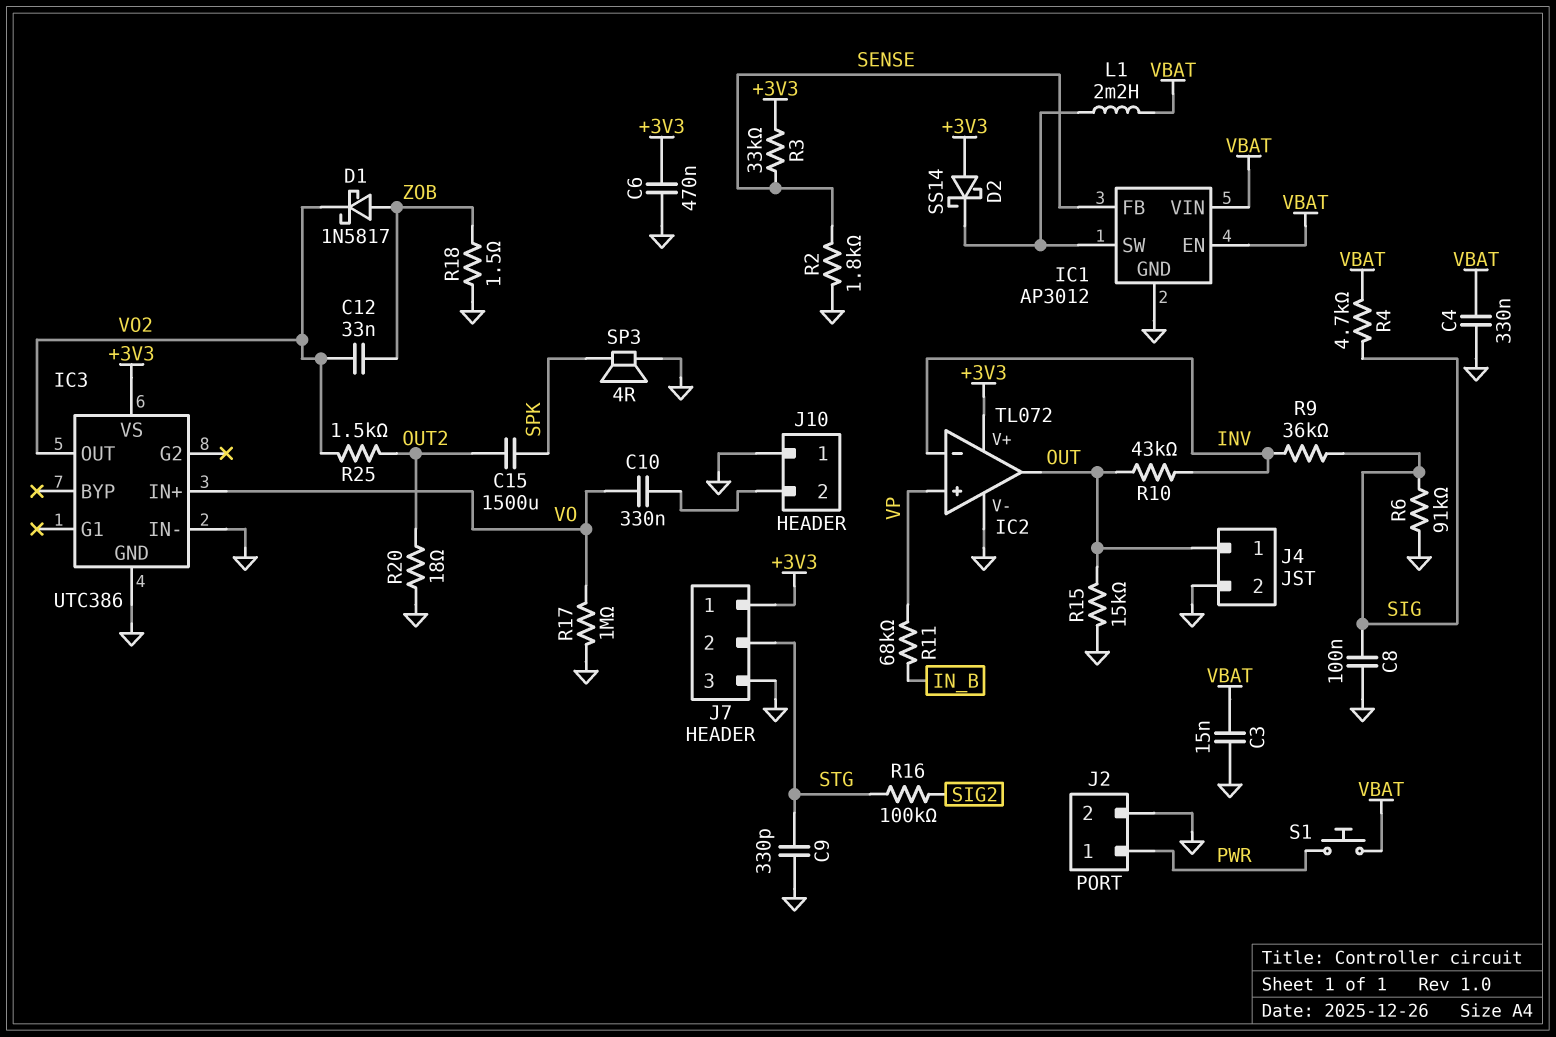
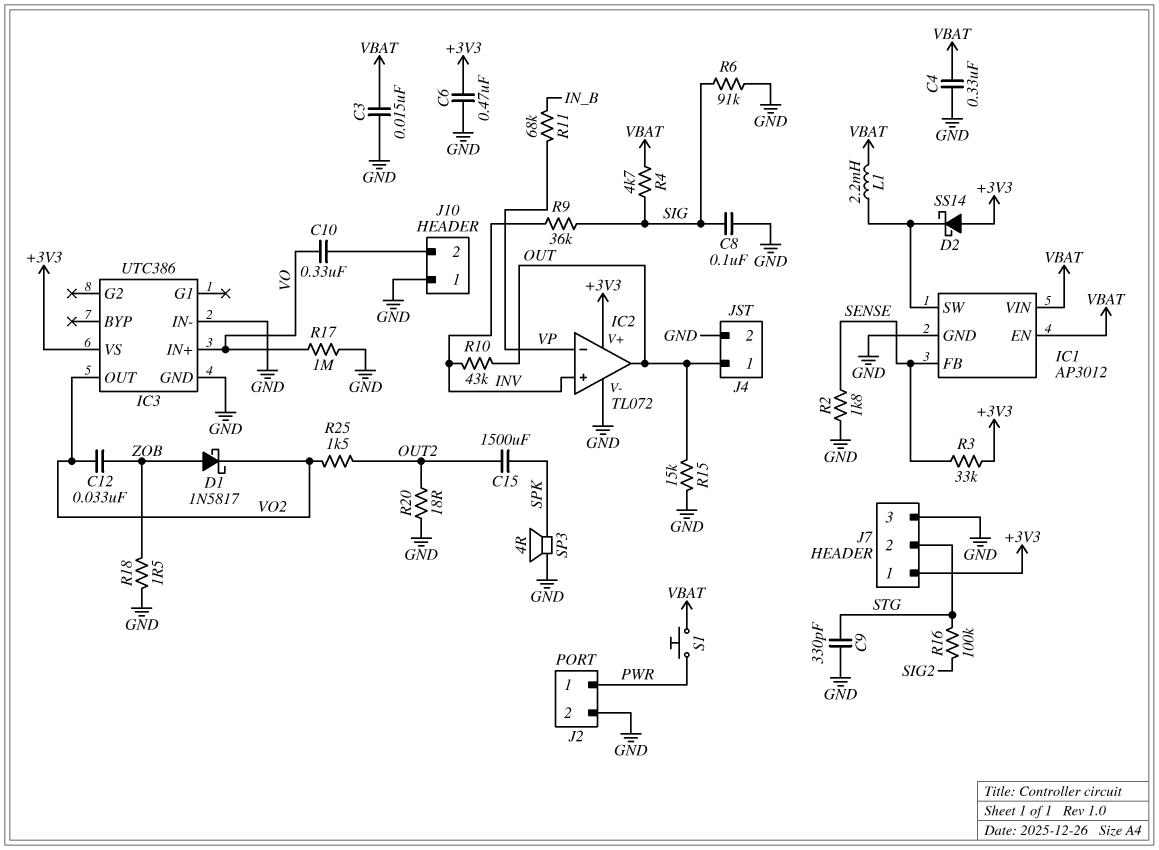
IC2 pin in+: VP -> INV
IC2 pin in-: INV -> VP

